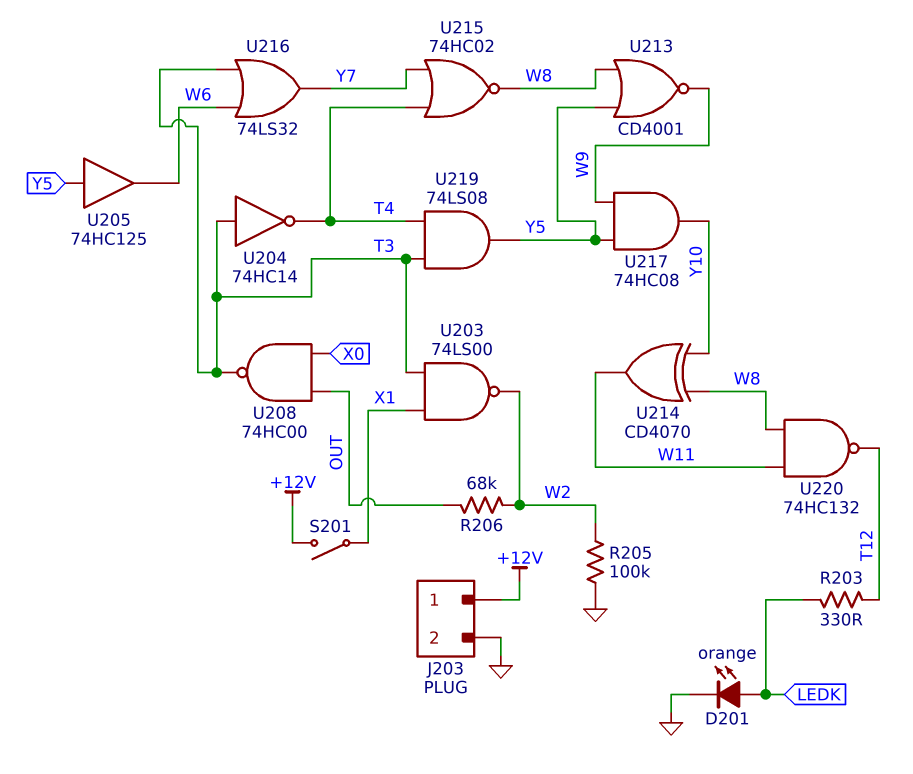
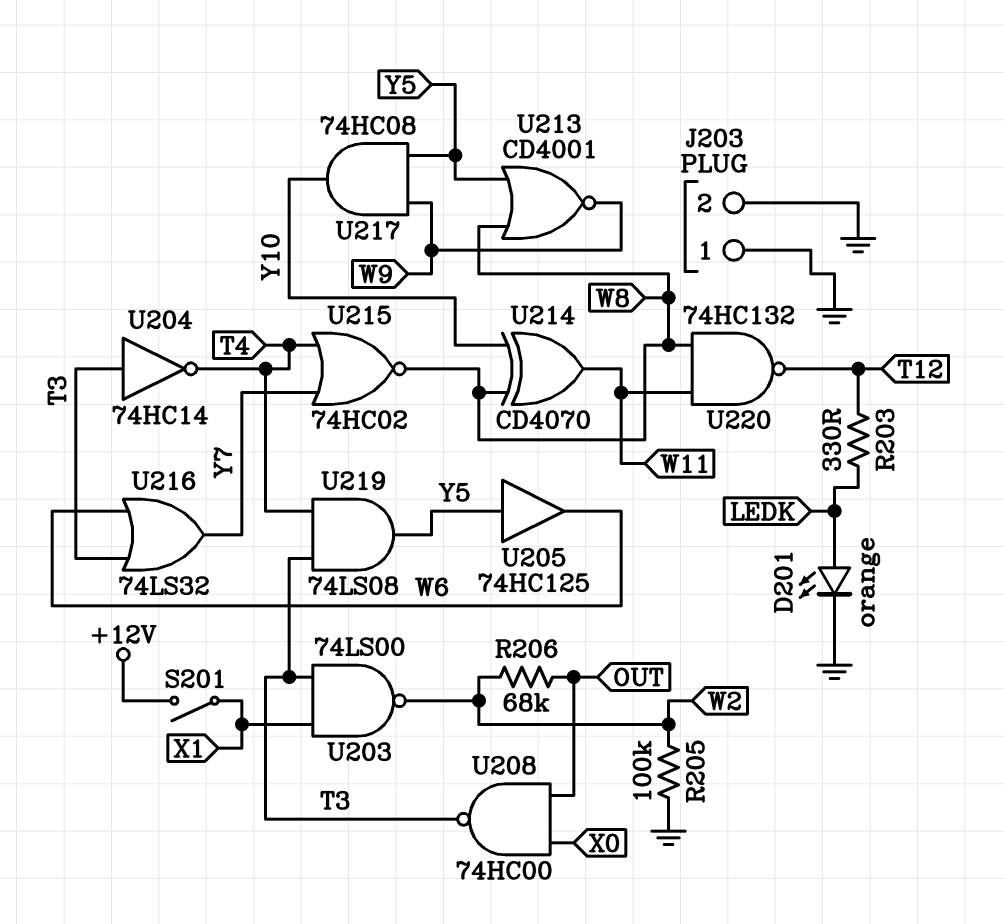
J203 pin 1: +12V -> GND

